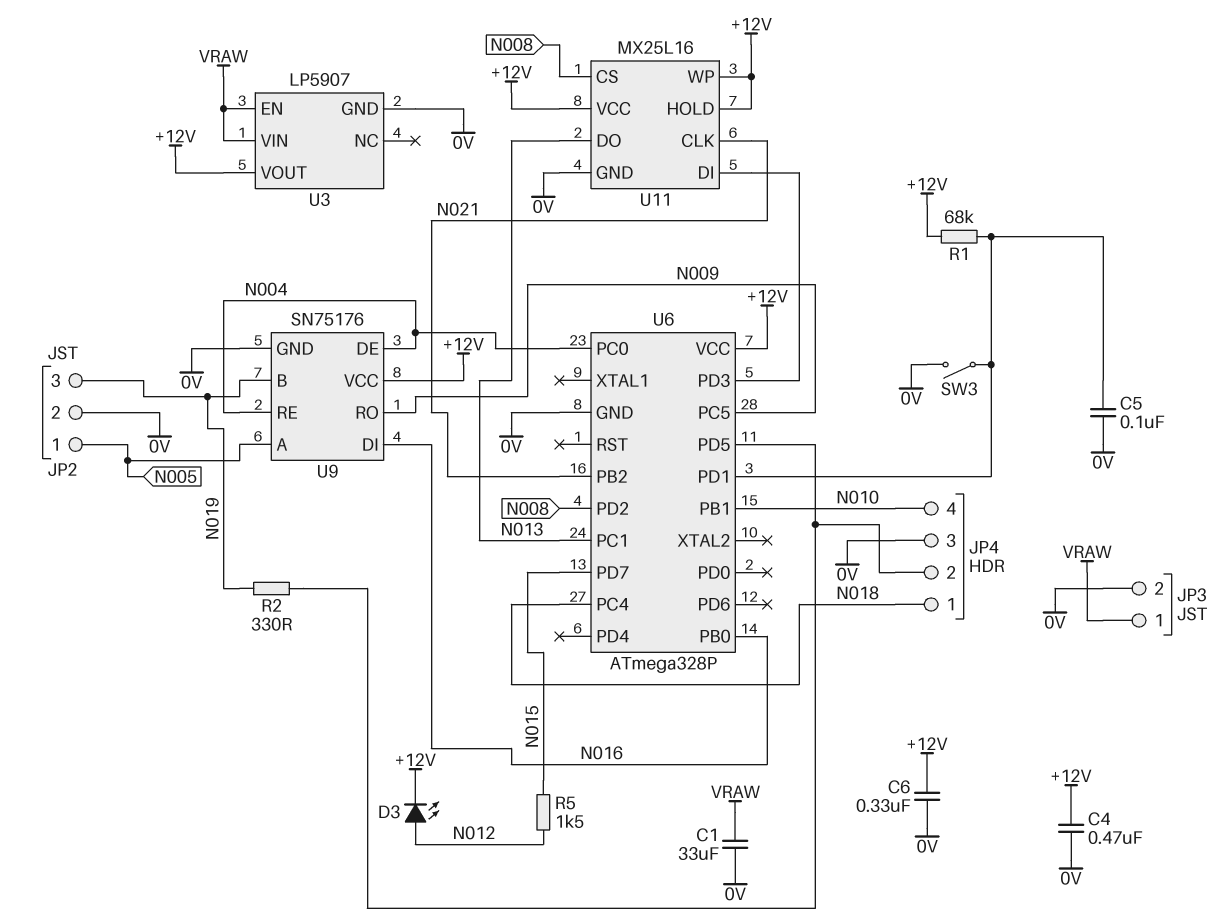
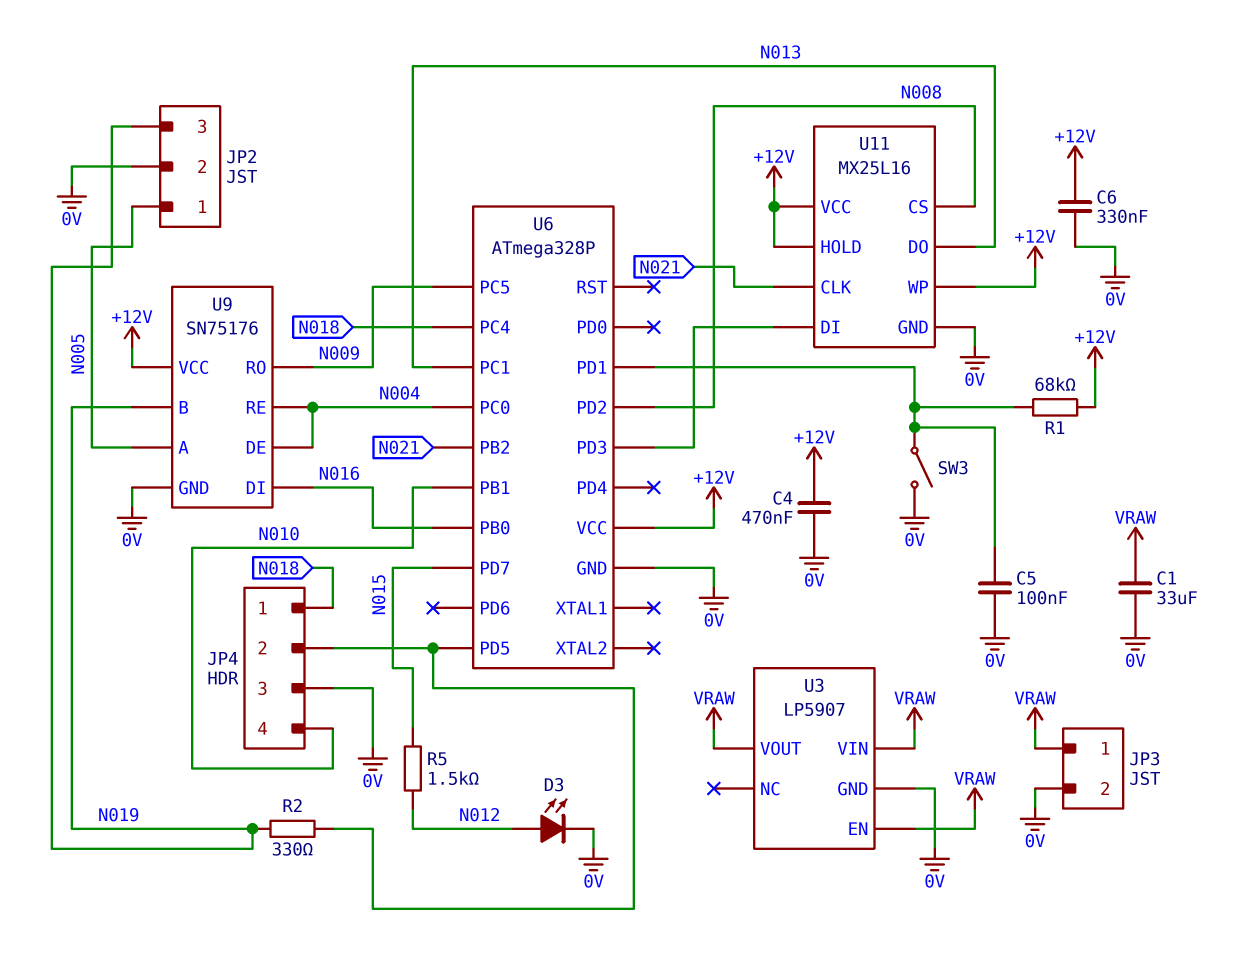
D3: LED (A N012, K +12V) -> LED (A N012, K 0V)
U3 pin VOUT: +12V -> VRAW

